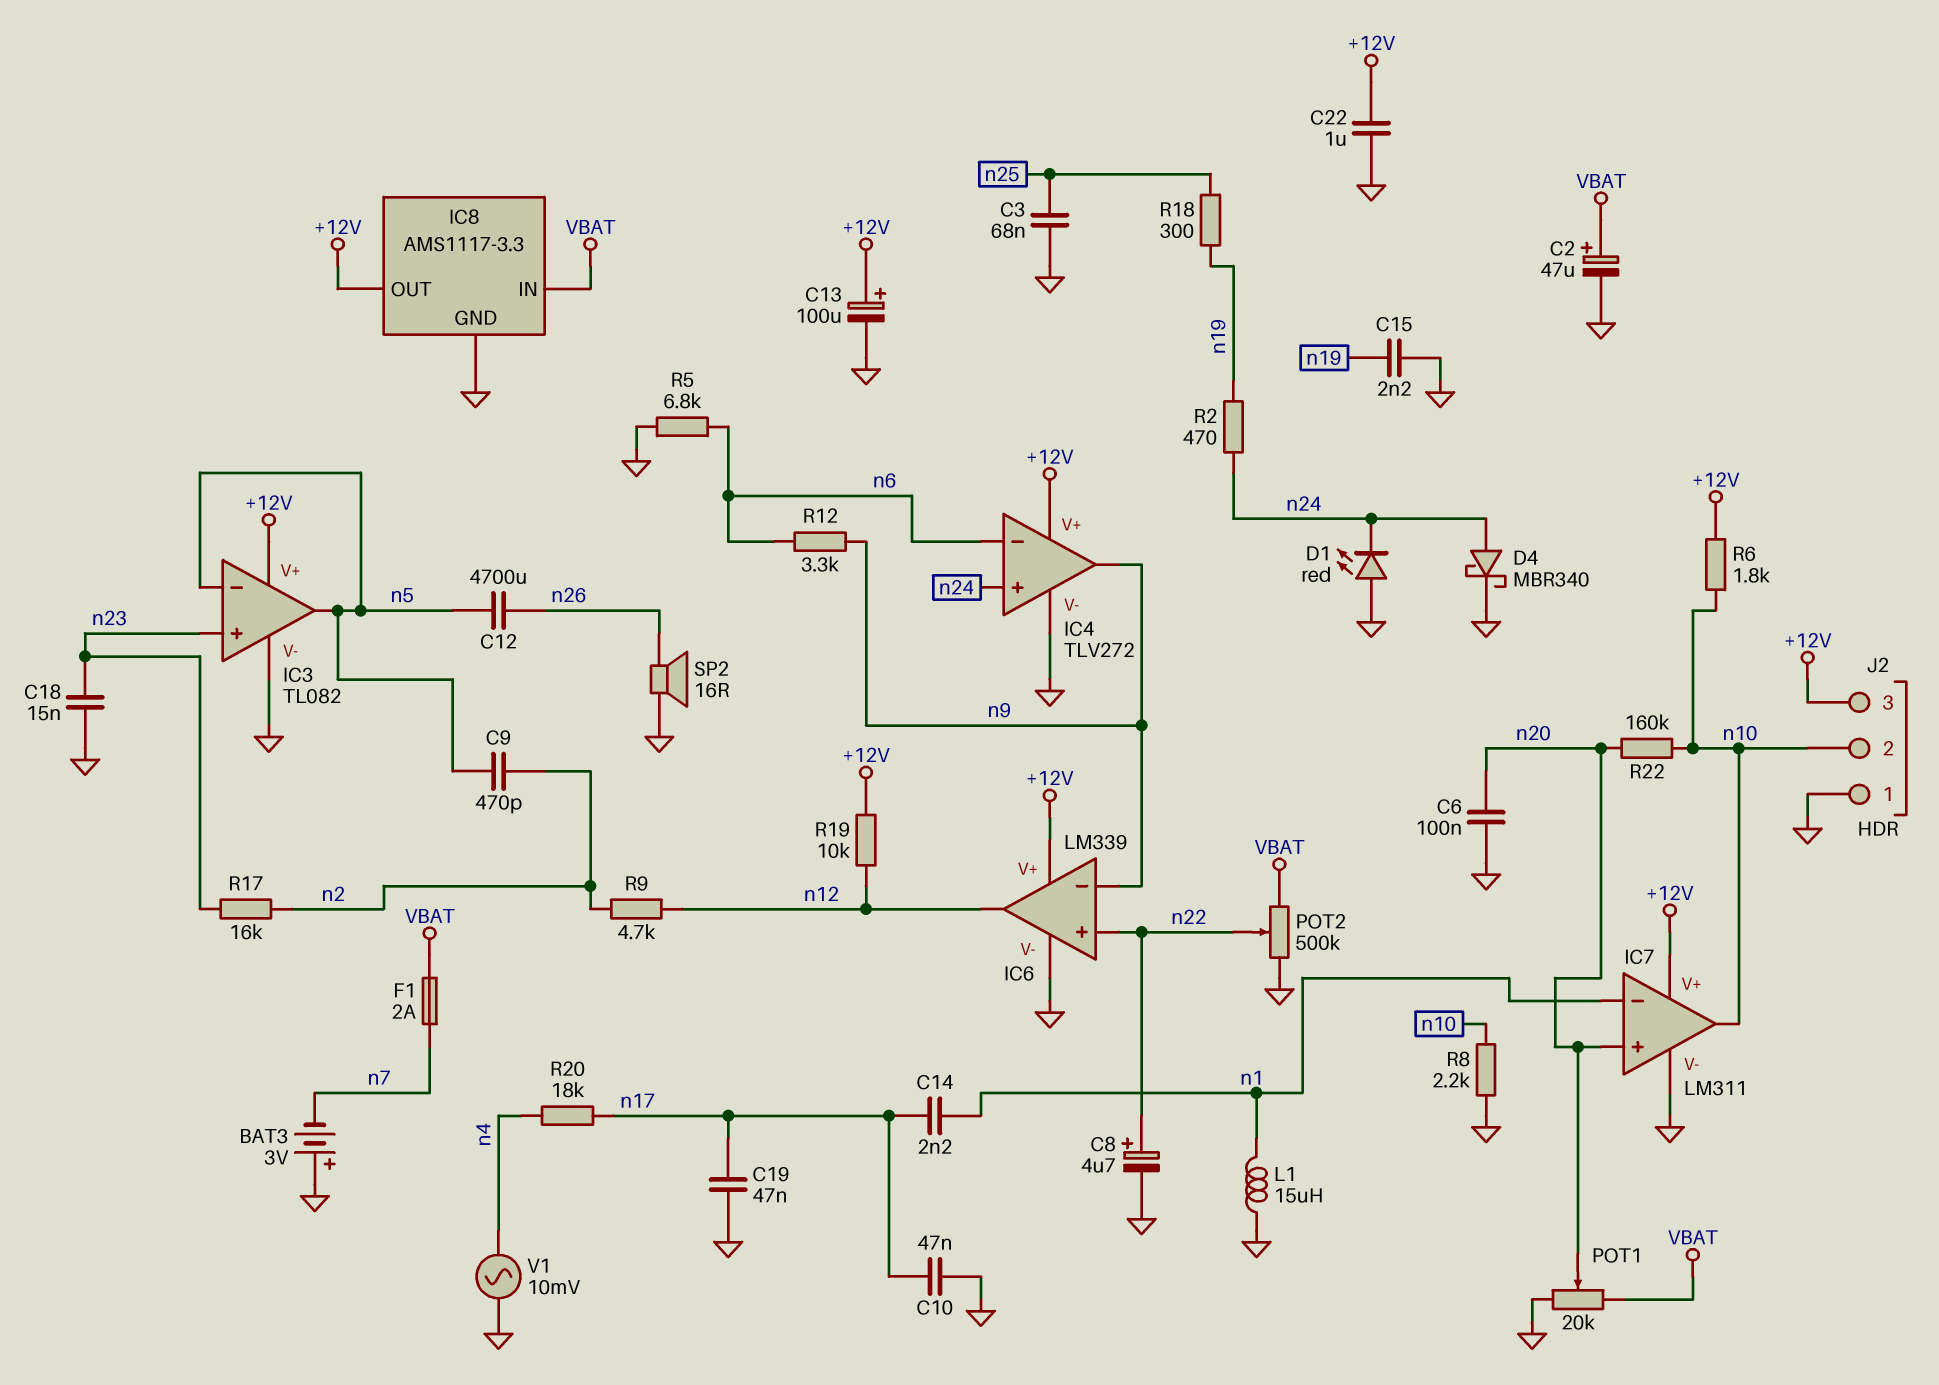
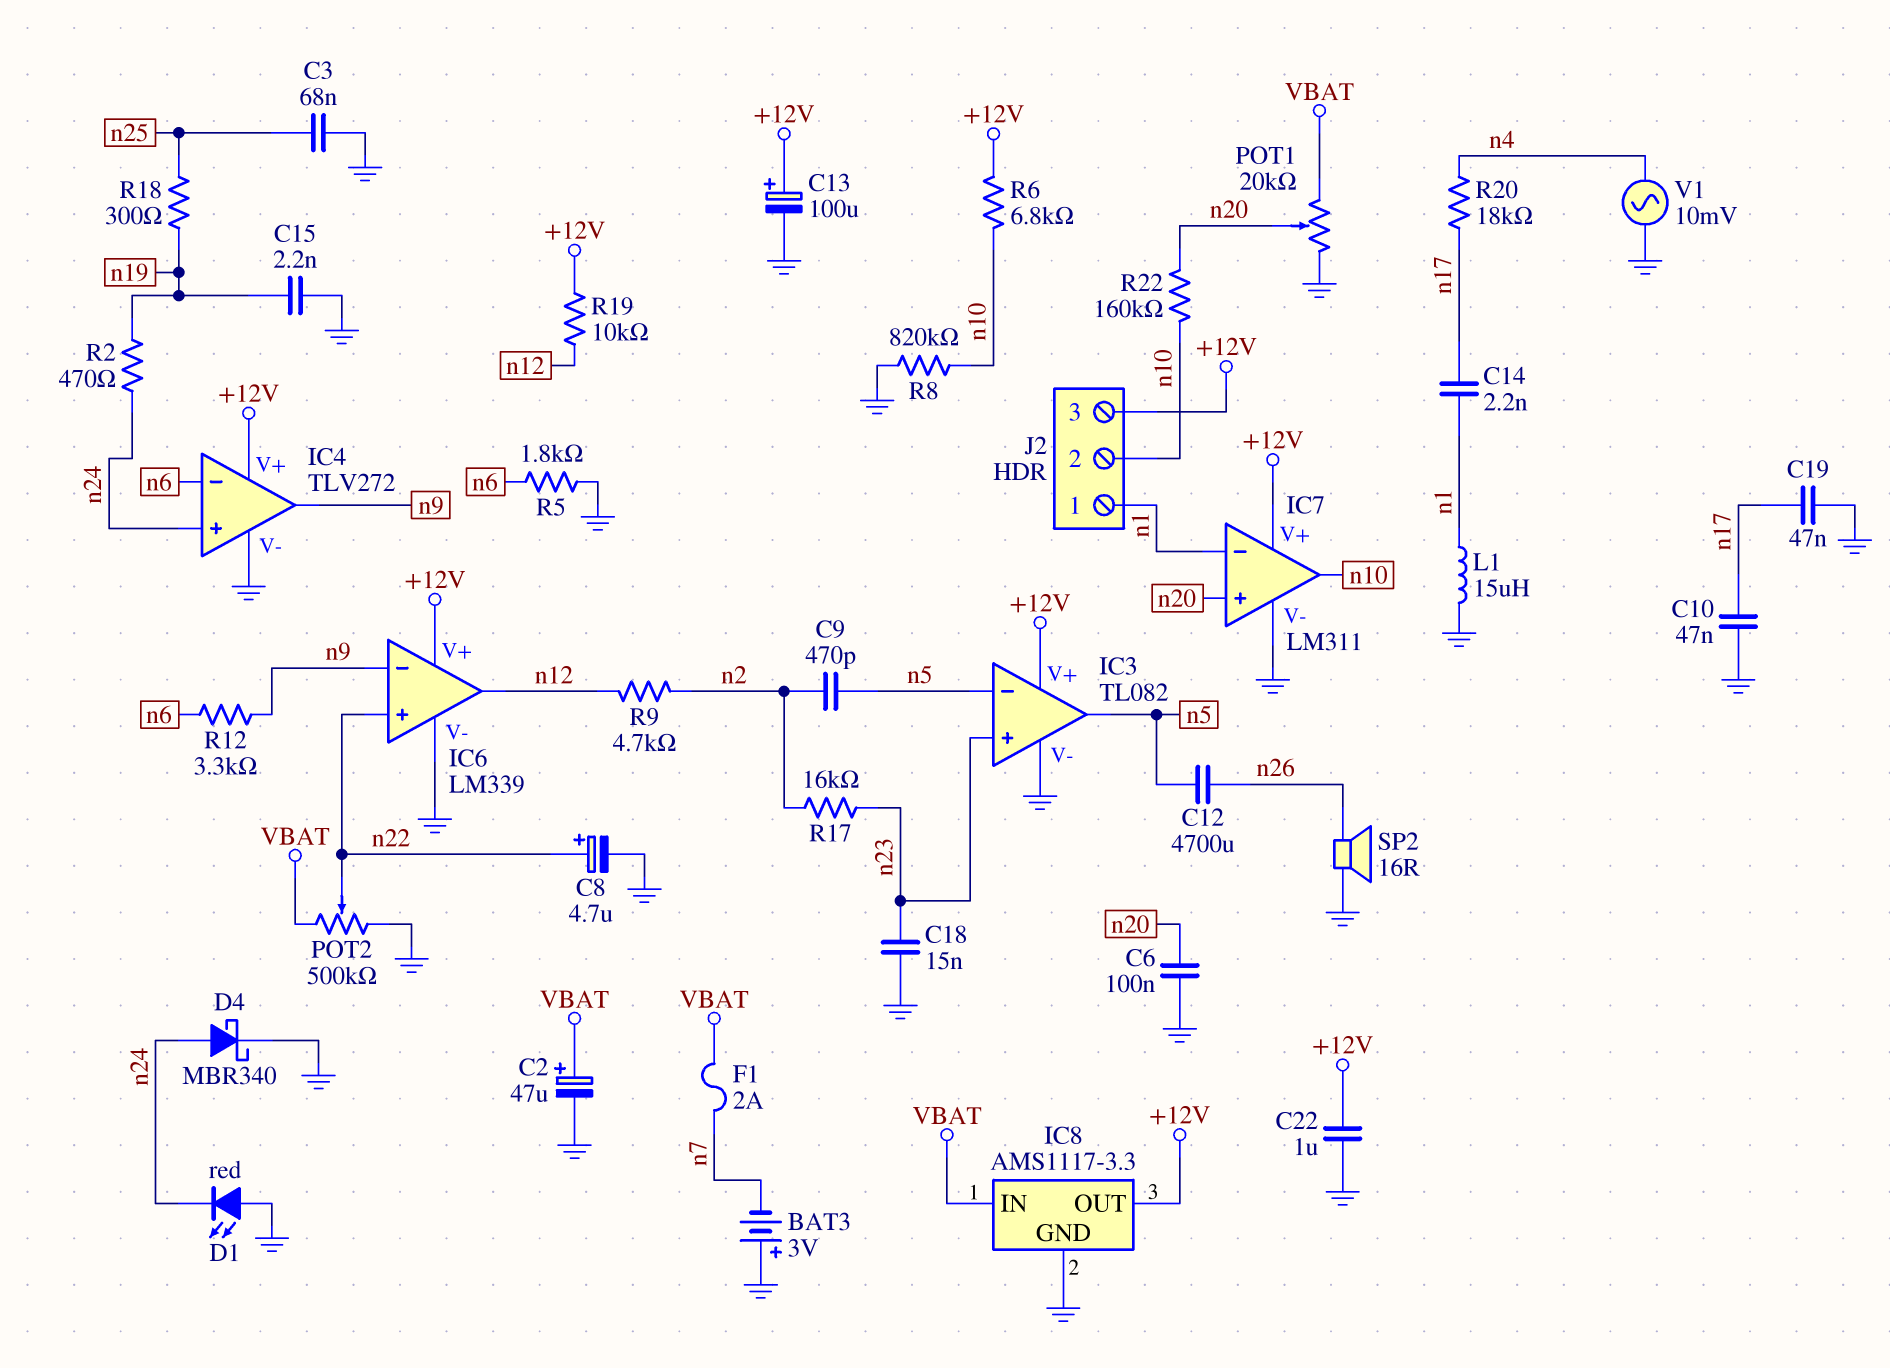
J2 pin 1: GND -> n1
R5: 6.8k (GND, n6) -> 1.8k (GND, n6)
R6: 1.8k (+12V, n10) -> 6.8k (+12V, n10)
R8: 2.2k (GND, n10) -> 820k (GND, n10)

